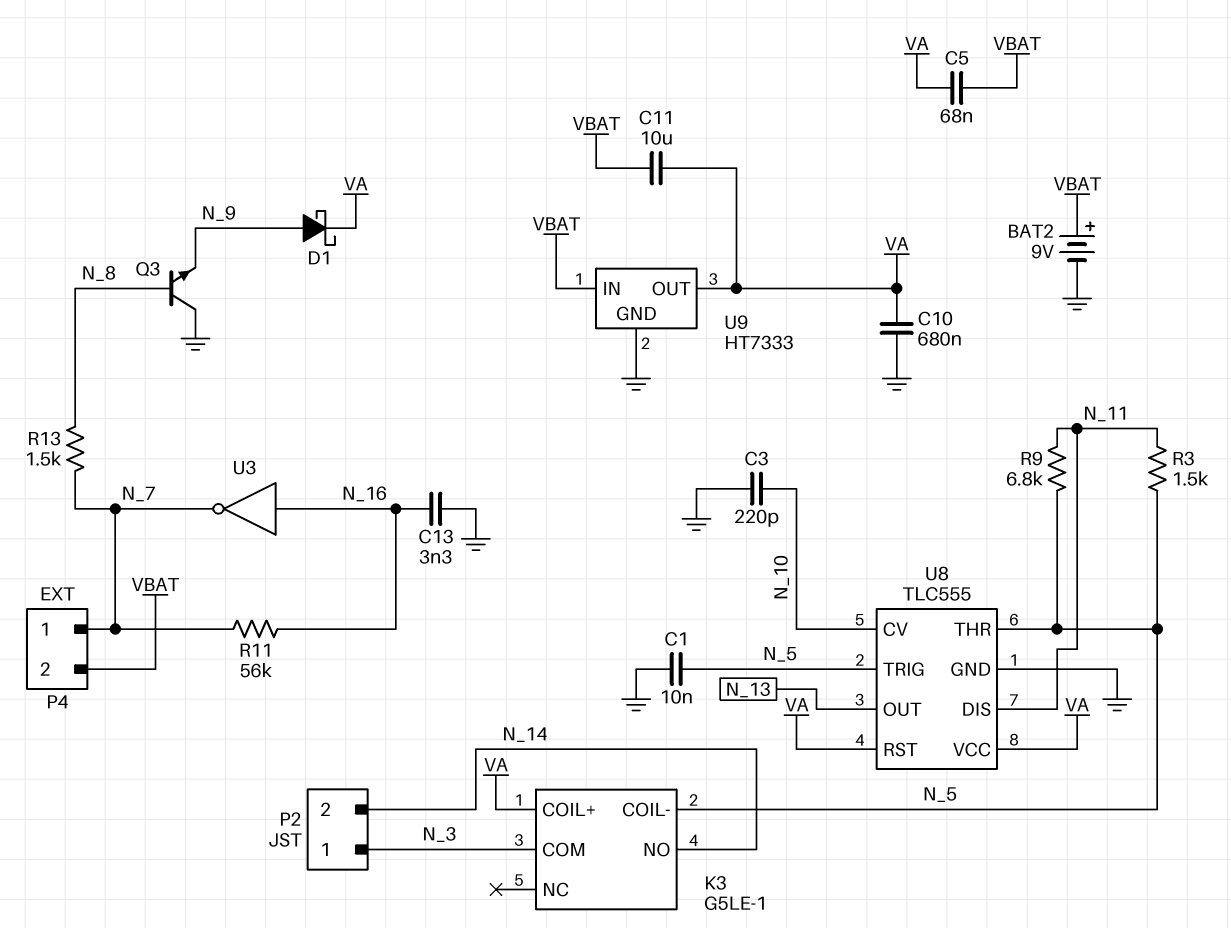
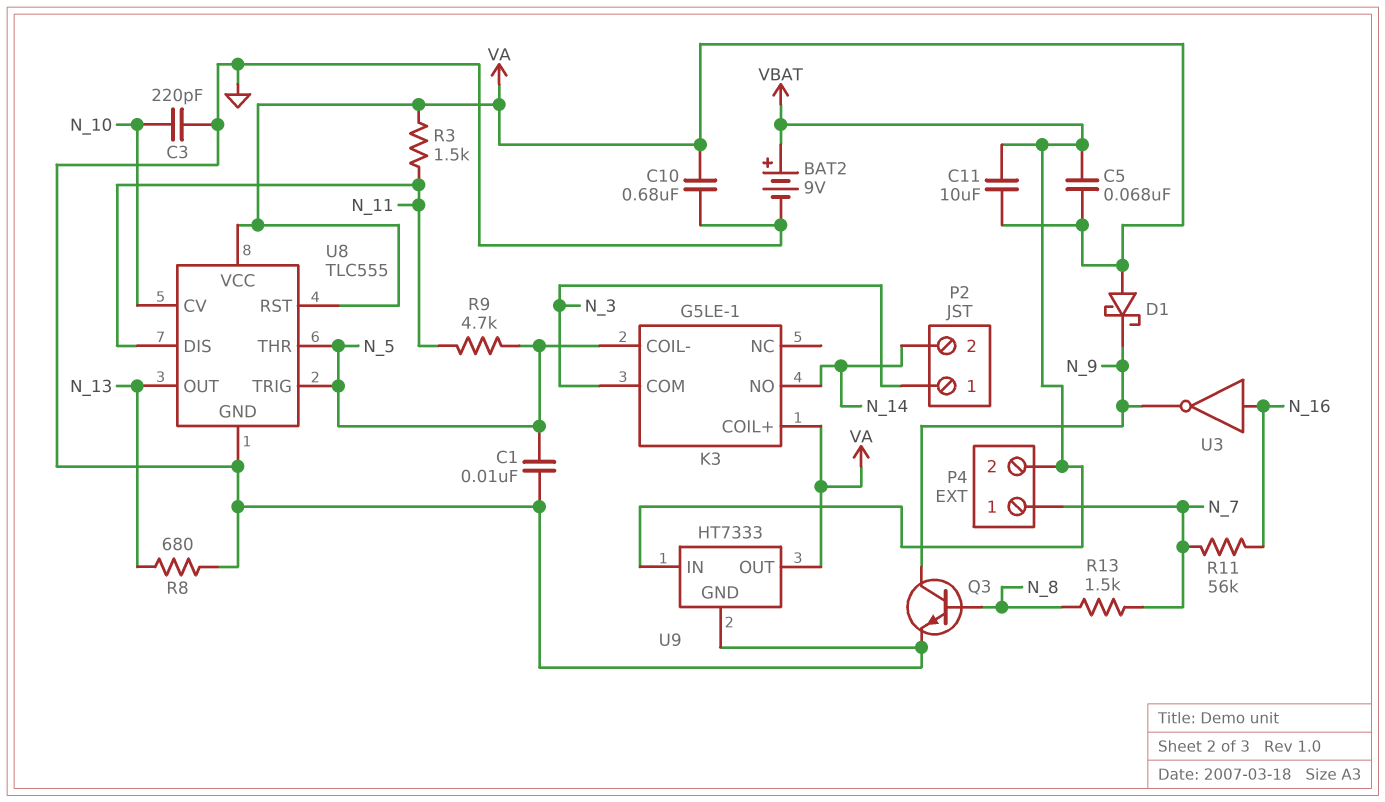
C13: 3.3nF (GND, N_16) -> none
D1: schottky (A N_9, K VA) -> schottky (A VA, K N_9)
Q3: NPN (B N_8, C GND, E N_9) -> NPN (B N_8, C N_9, E GND)
R3: 1.5k (N_5, N_11) -> 1.5k (N_11, VA)
R8: none -> 680 (GND, N_13)
R9: 6.8k (N_5, N_11) -> 4.7k (N_5, N_11)
U3: NOT (in N_16, out N_7) -> NOT (in N_16, out N_9)

